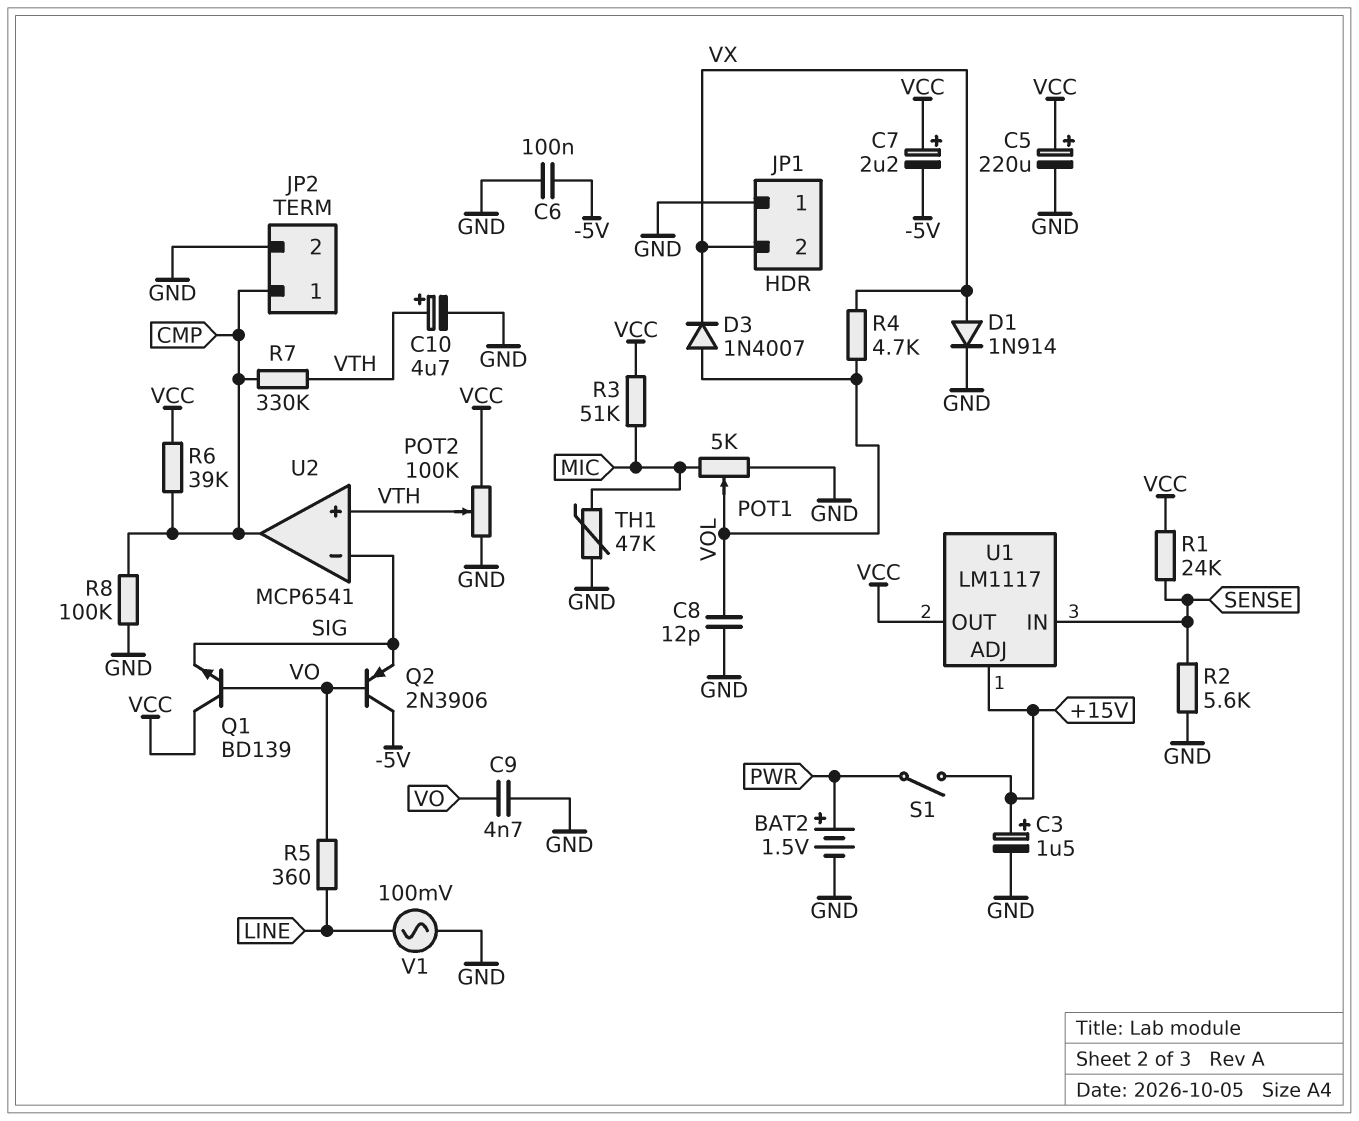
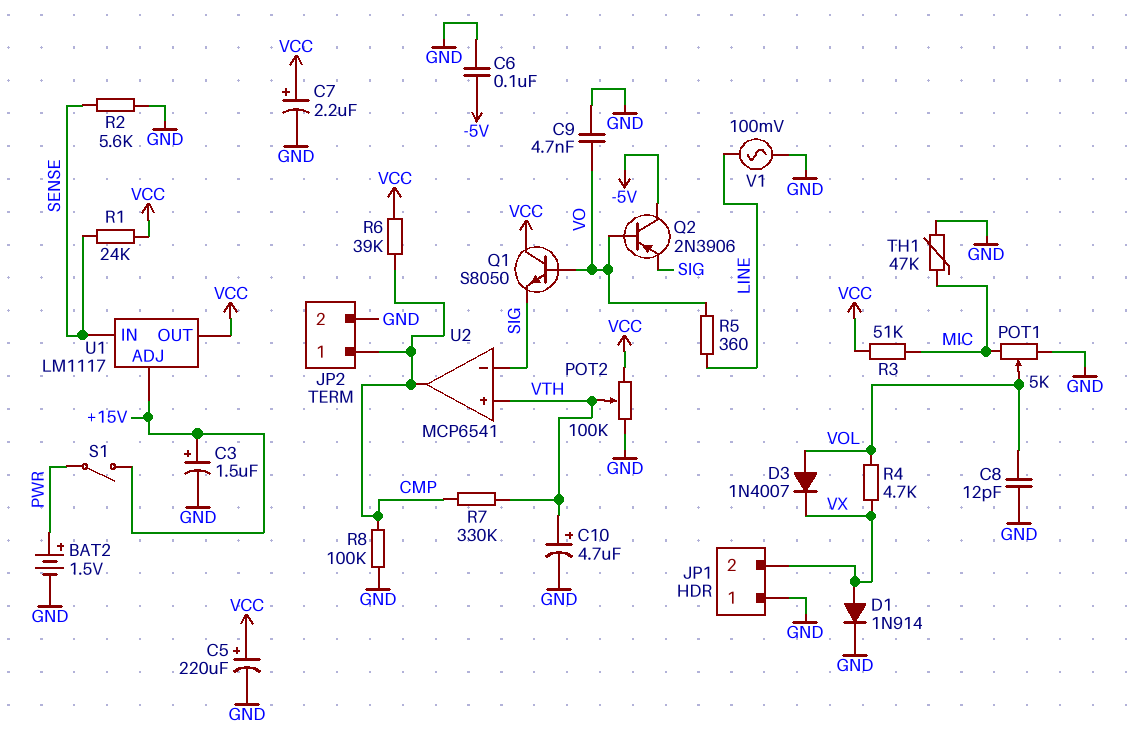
C7: 2.2uF (plus VCC, minus -5V) -> 2.2uF (plus VCC, minus GND)
Q1: NPN BD139 (B VO, C VCC, E SIG) -> NPN S8050 (B VO, C VCC, E SIG)

